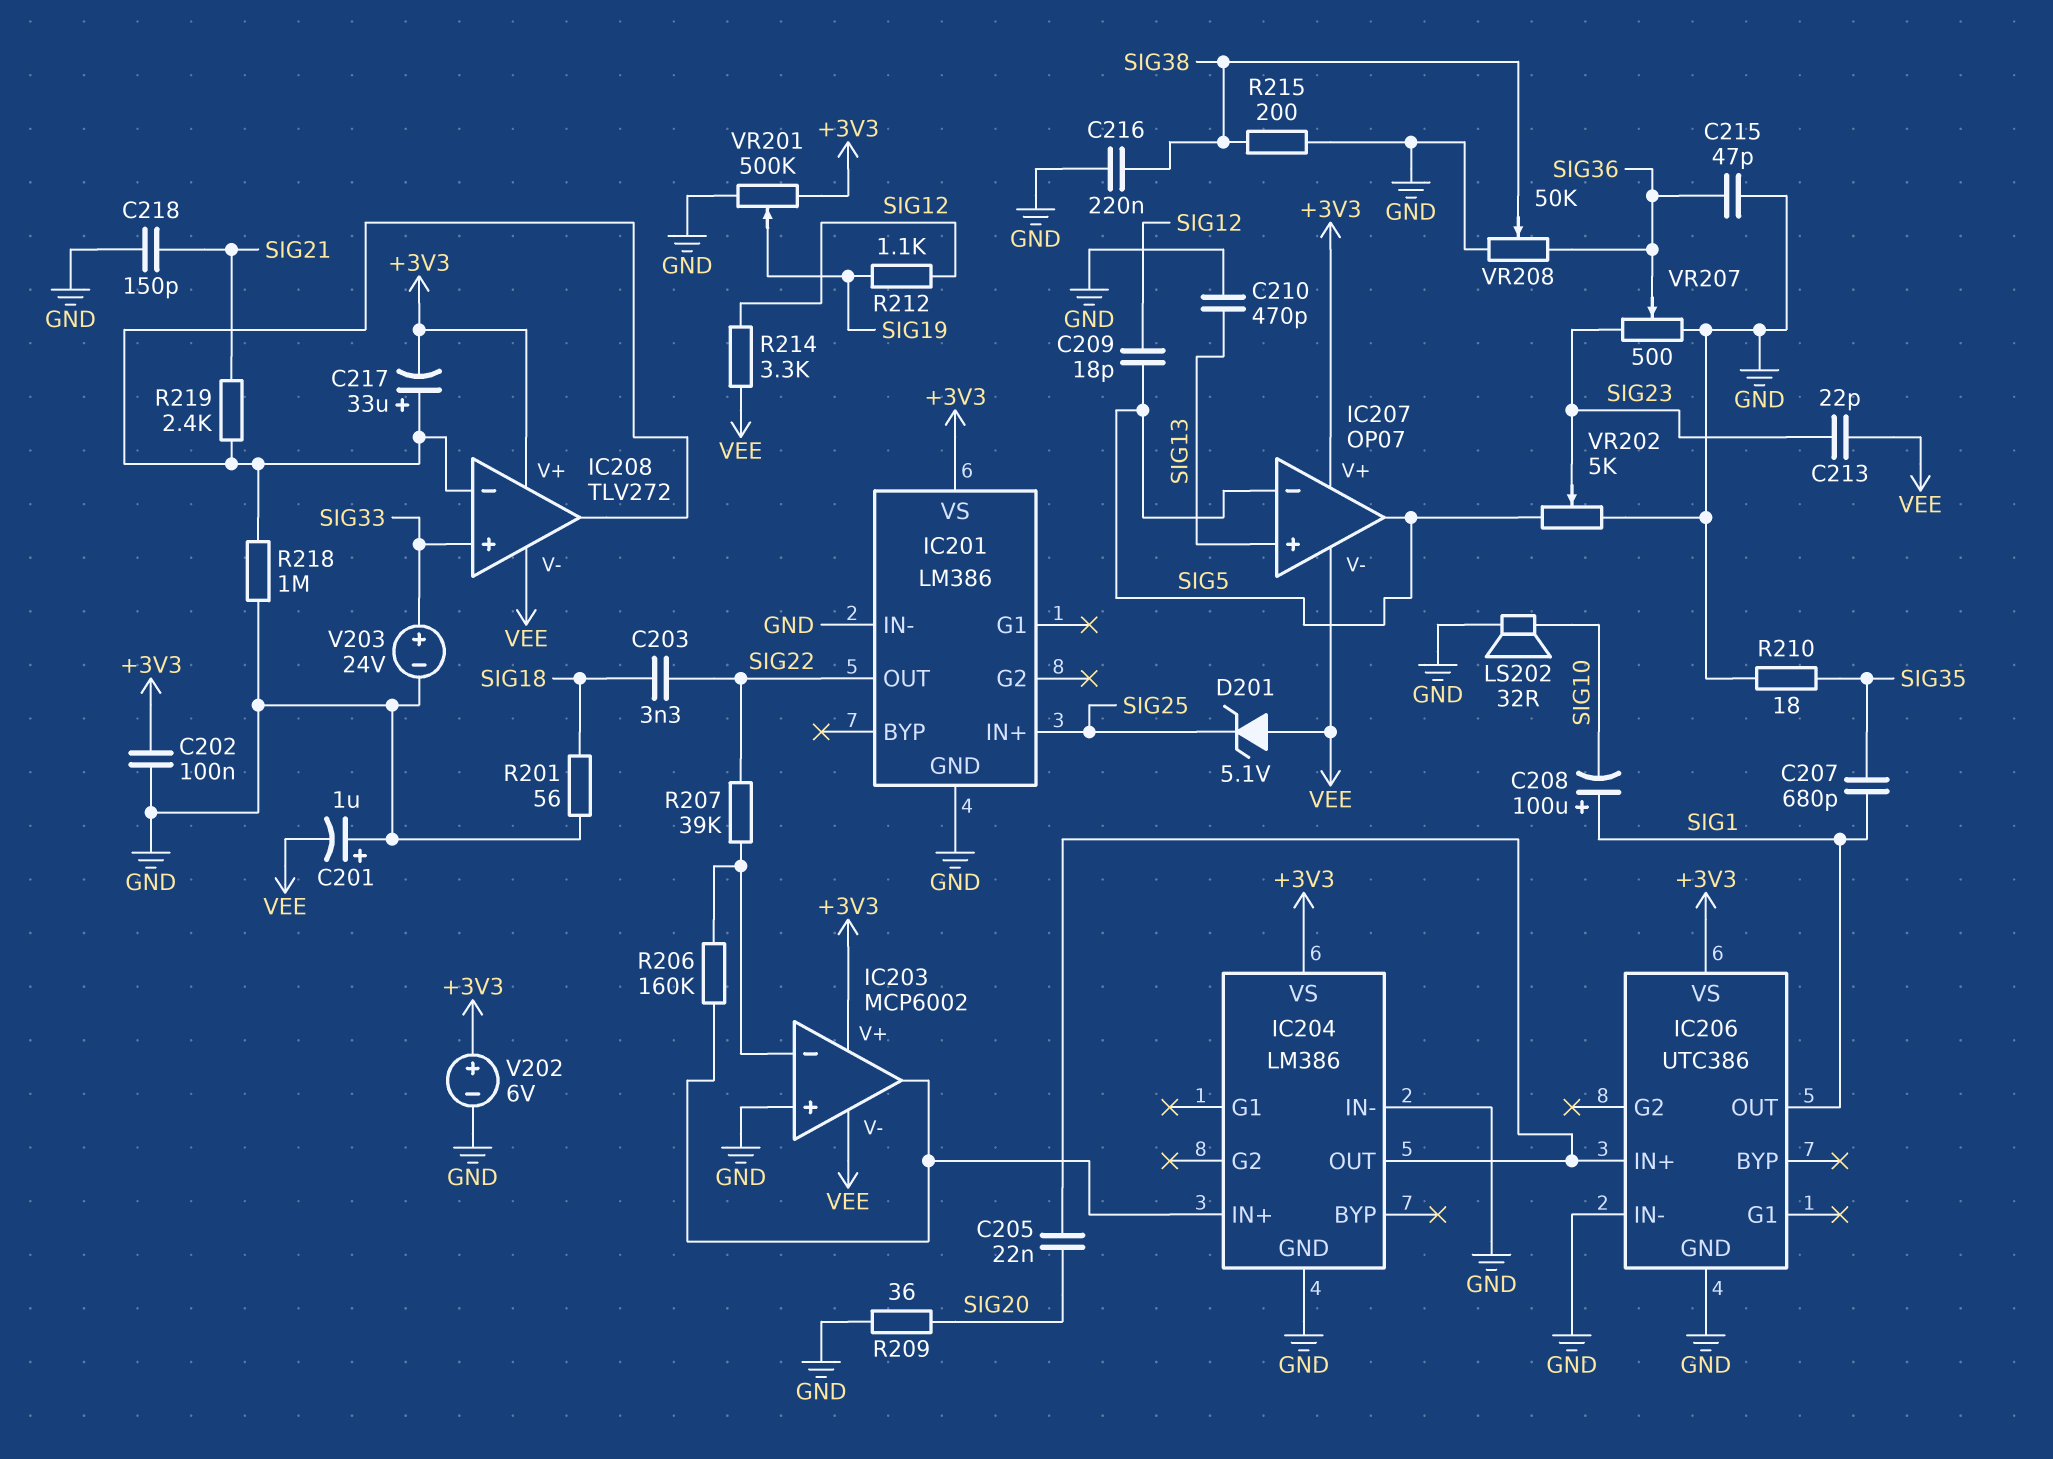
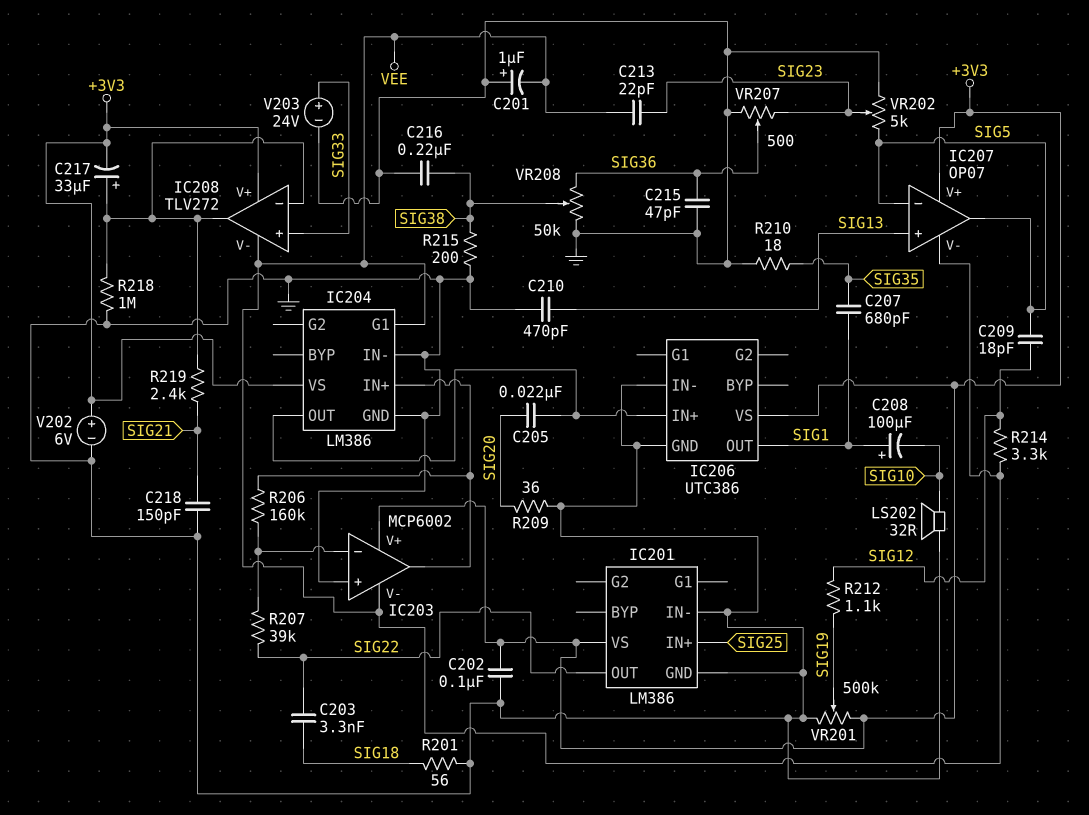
D201: zener 5.1V (A VEE, K SIG25) -> none
IC204 pin G1: none -> VEE

